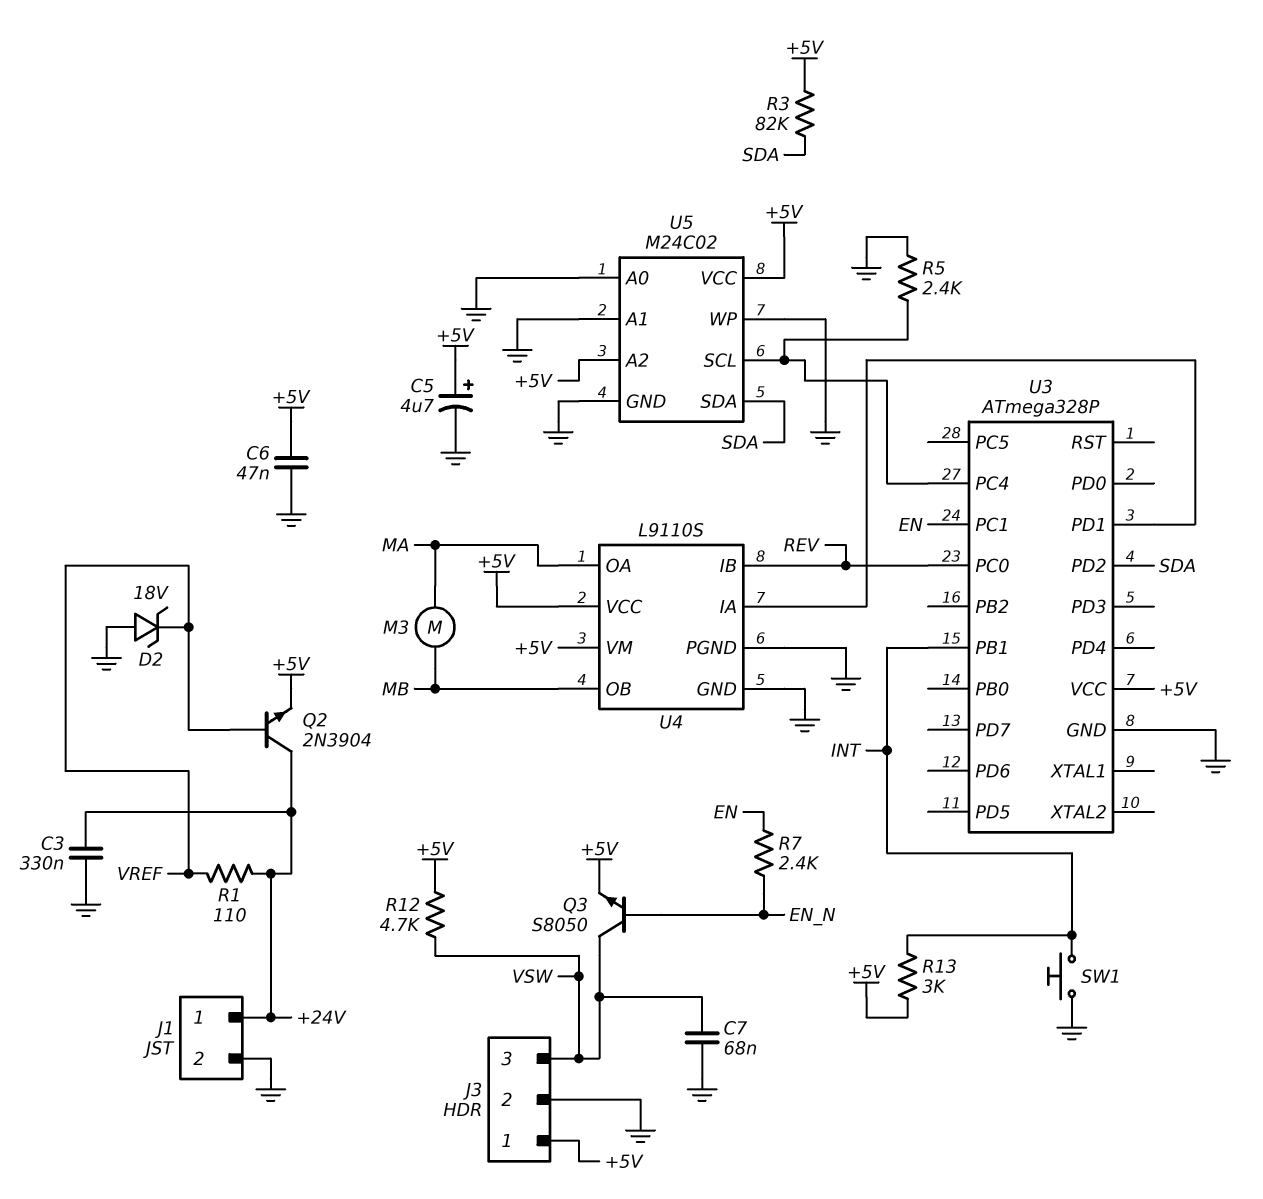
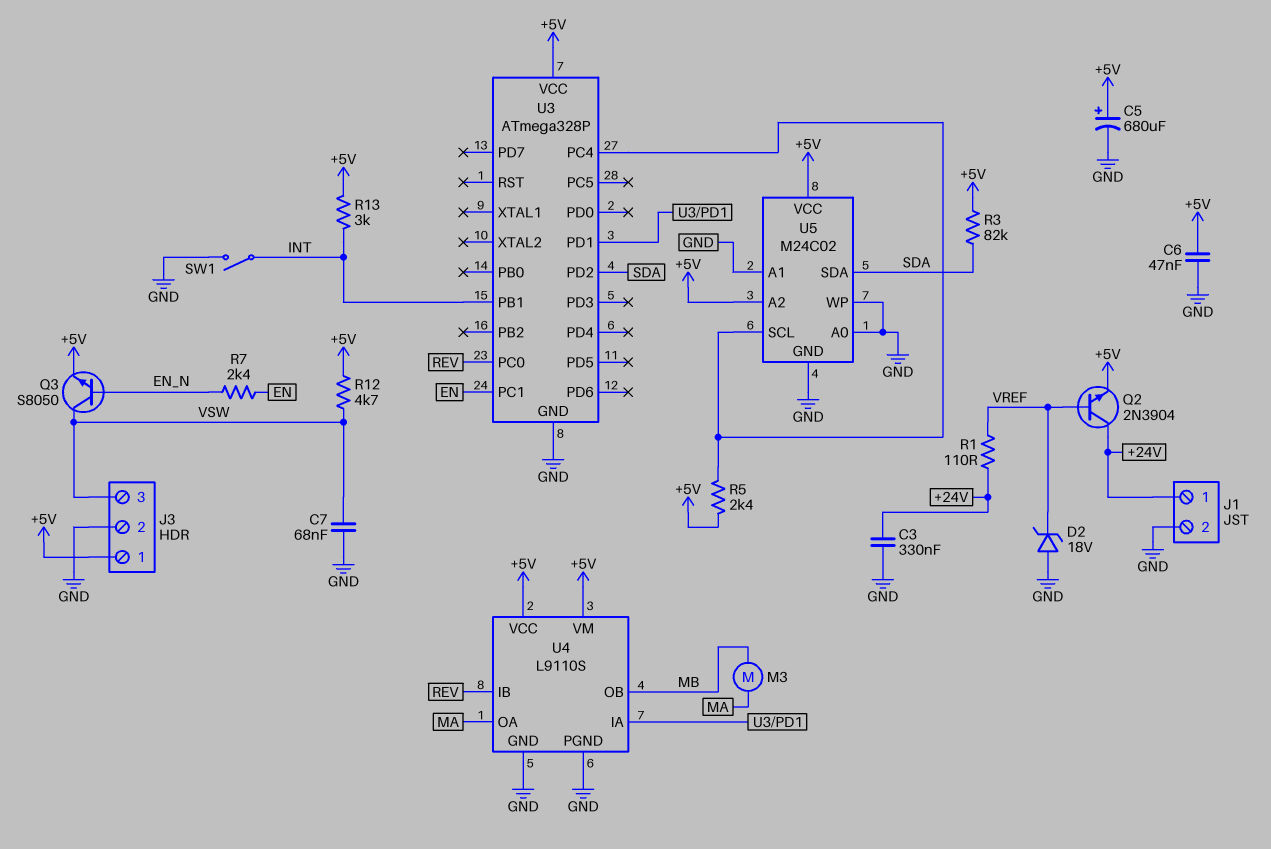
C5: 4.7uF (plus +5V, minus GND) -> 680uF (plus +5V, minus GND)
R5: 2.4k (GND, U3/PC4) -> 2.4k (+5V, U3/PC4)
SW1: button (GND, INT) -> switch (GND, INT)

